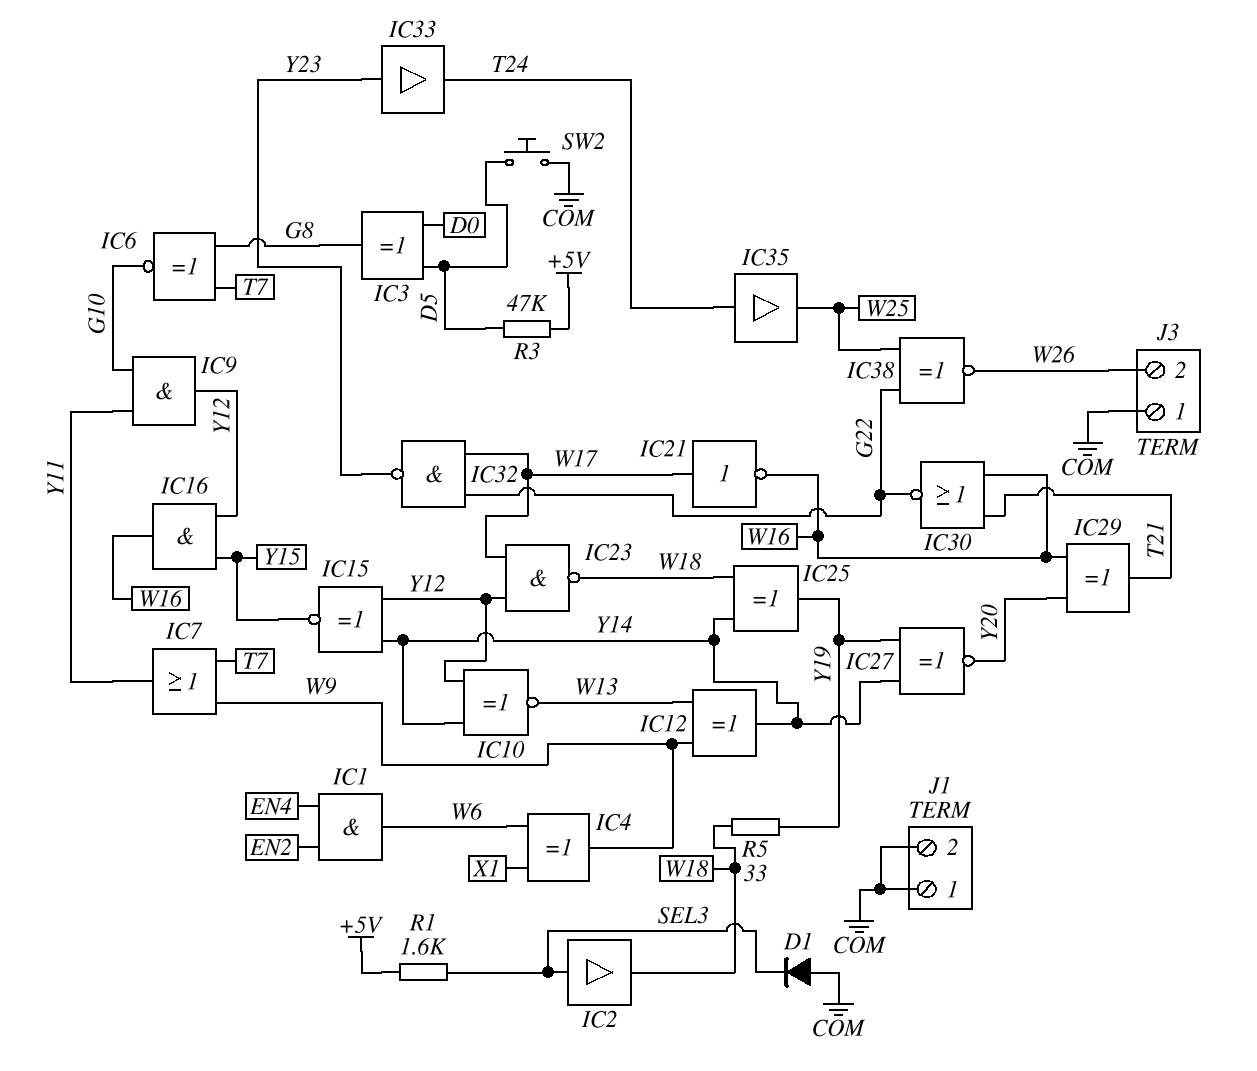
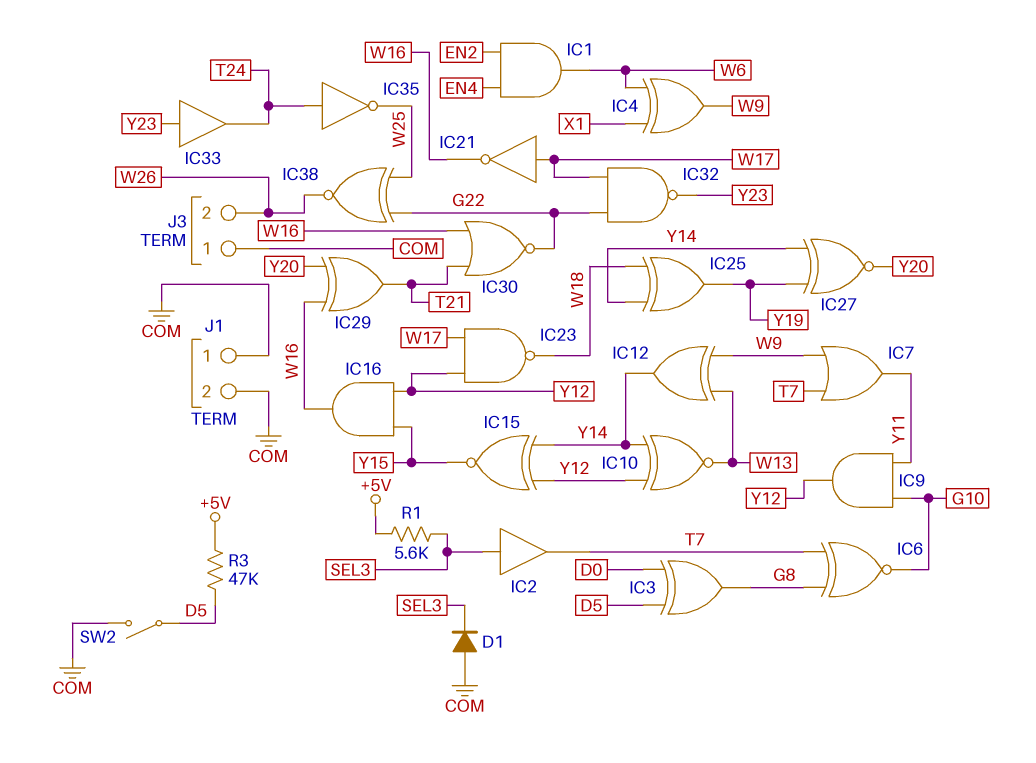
IC2: buffer (in SEL3, out W18) -> buffer (in SEL3, out T7)
IC35: buffer (in T24, out W25) -> NOT (in T24, out W25)
R1: 1.6k (+5V, SEL3) -> 5.6k (+5V, SEL3)
R5: 33 (W18, Y19) -> none
SW2: button (COM, D5) -> switch (COM, D5)

